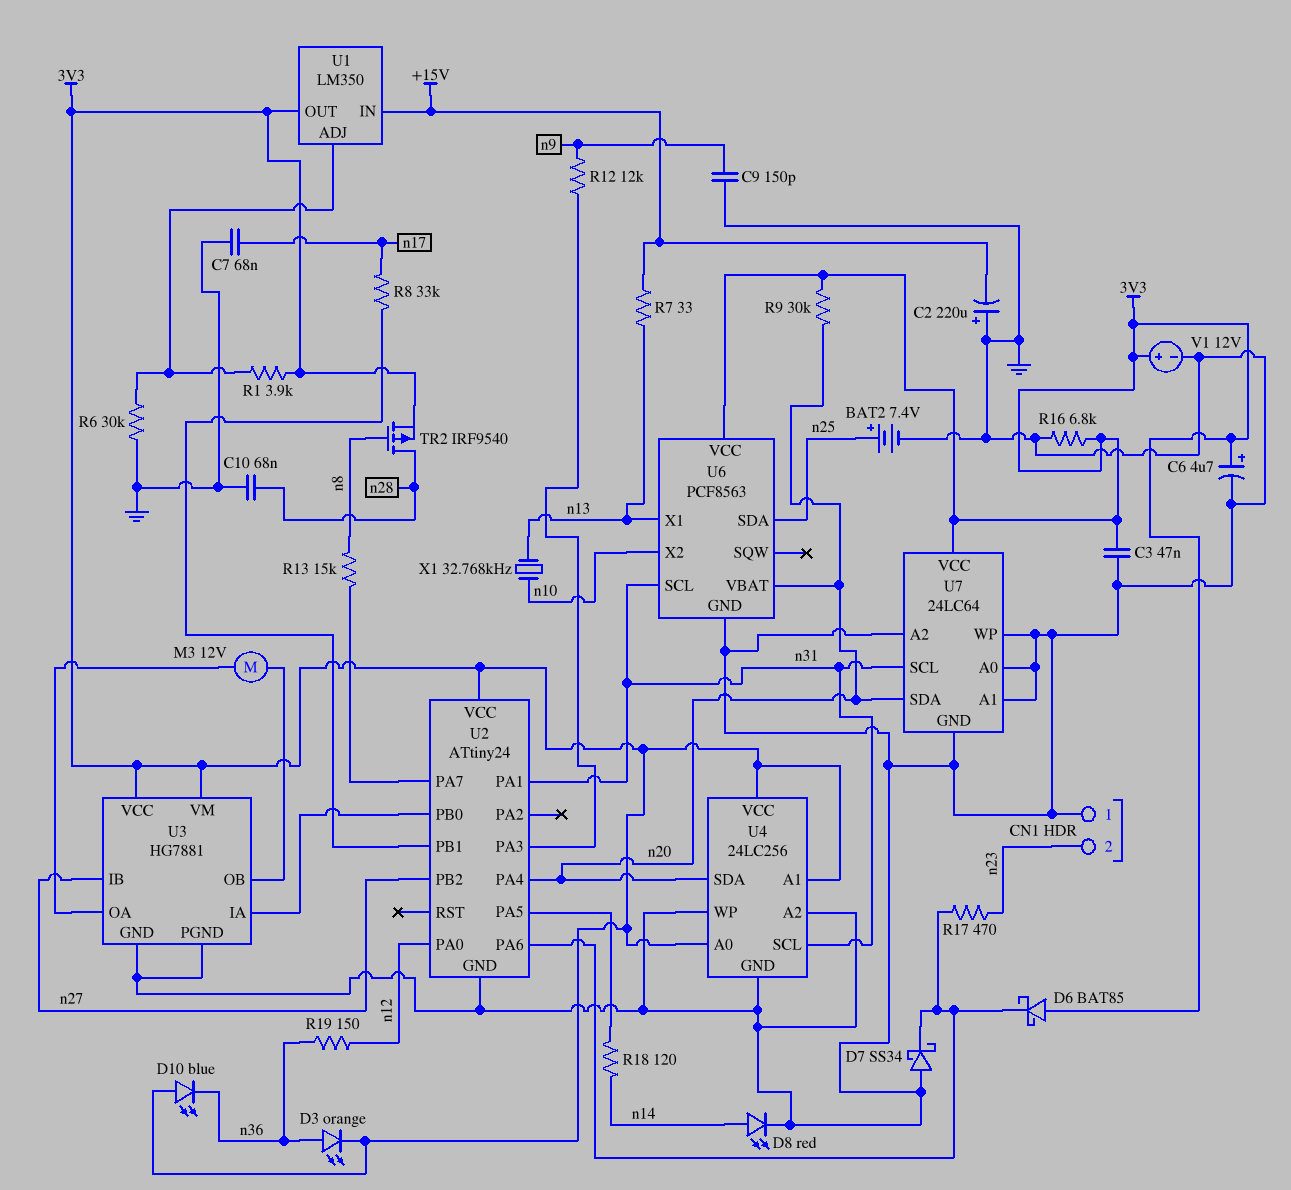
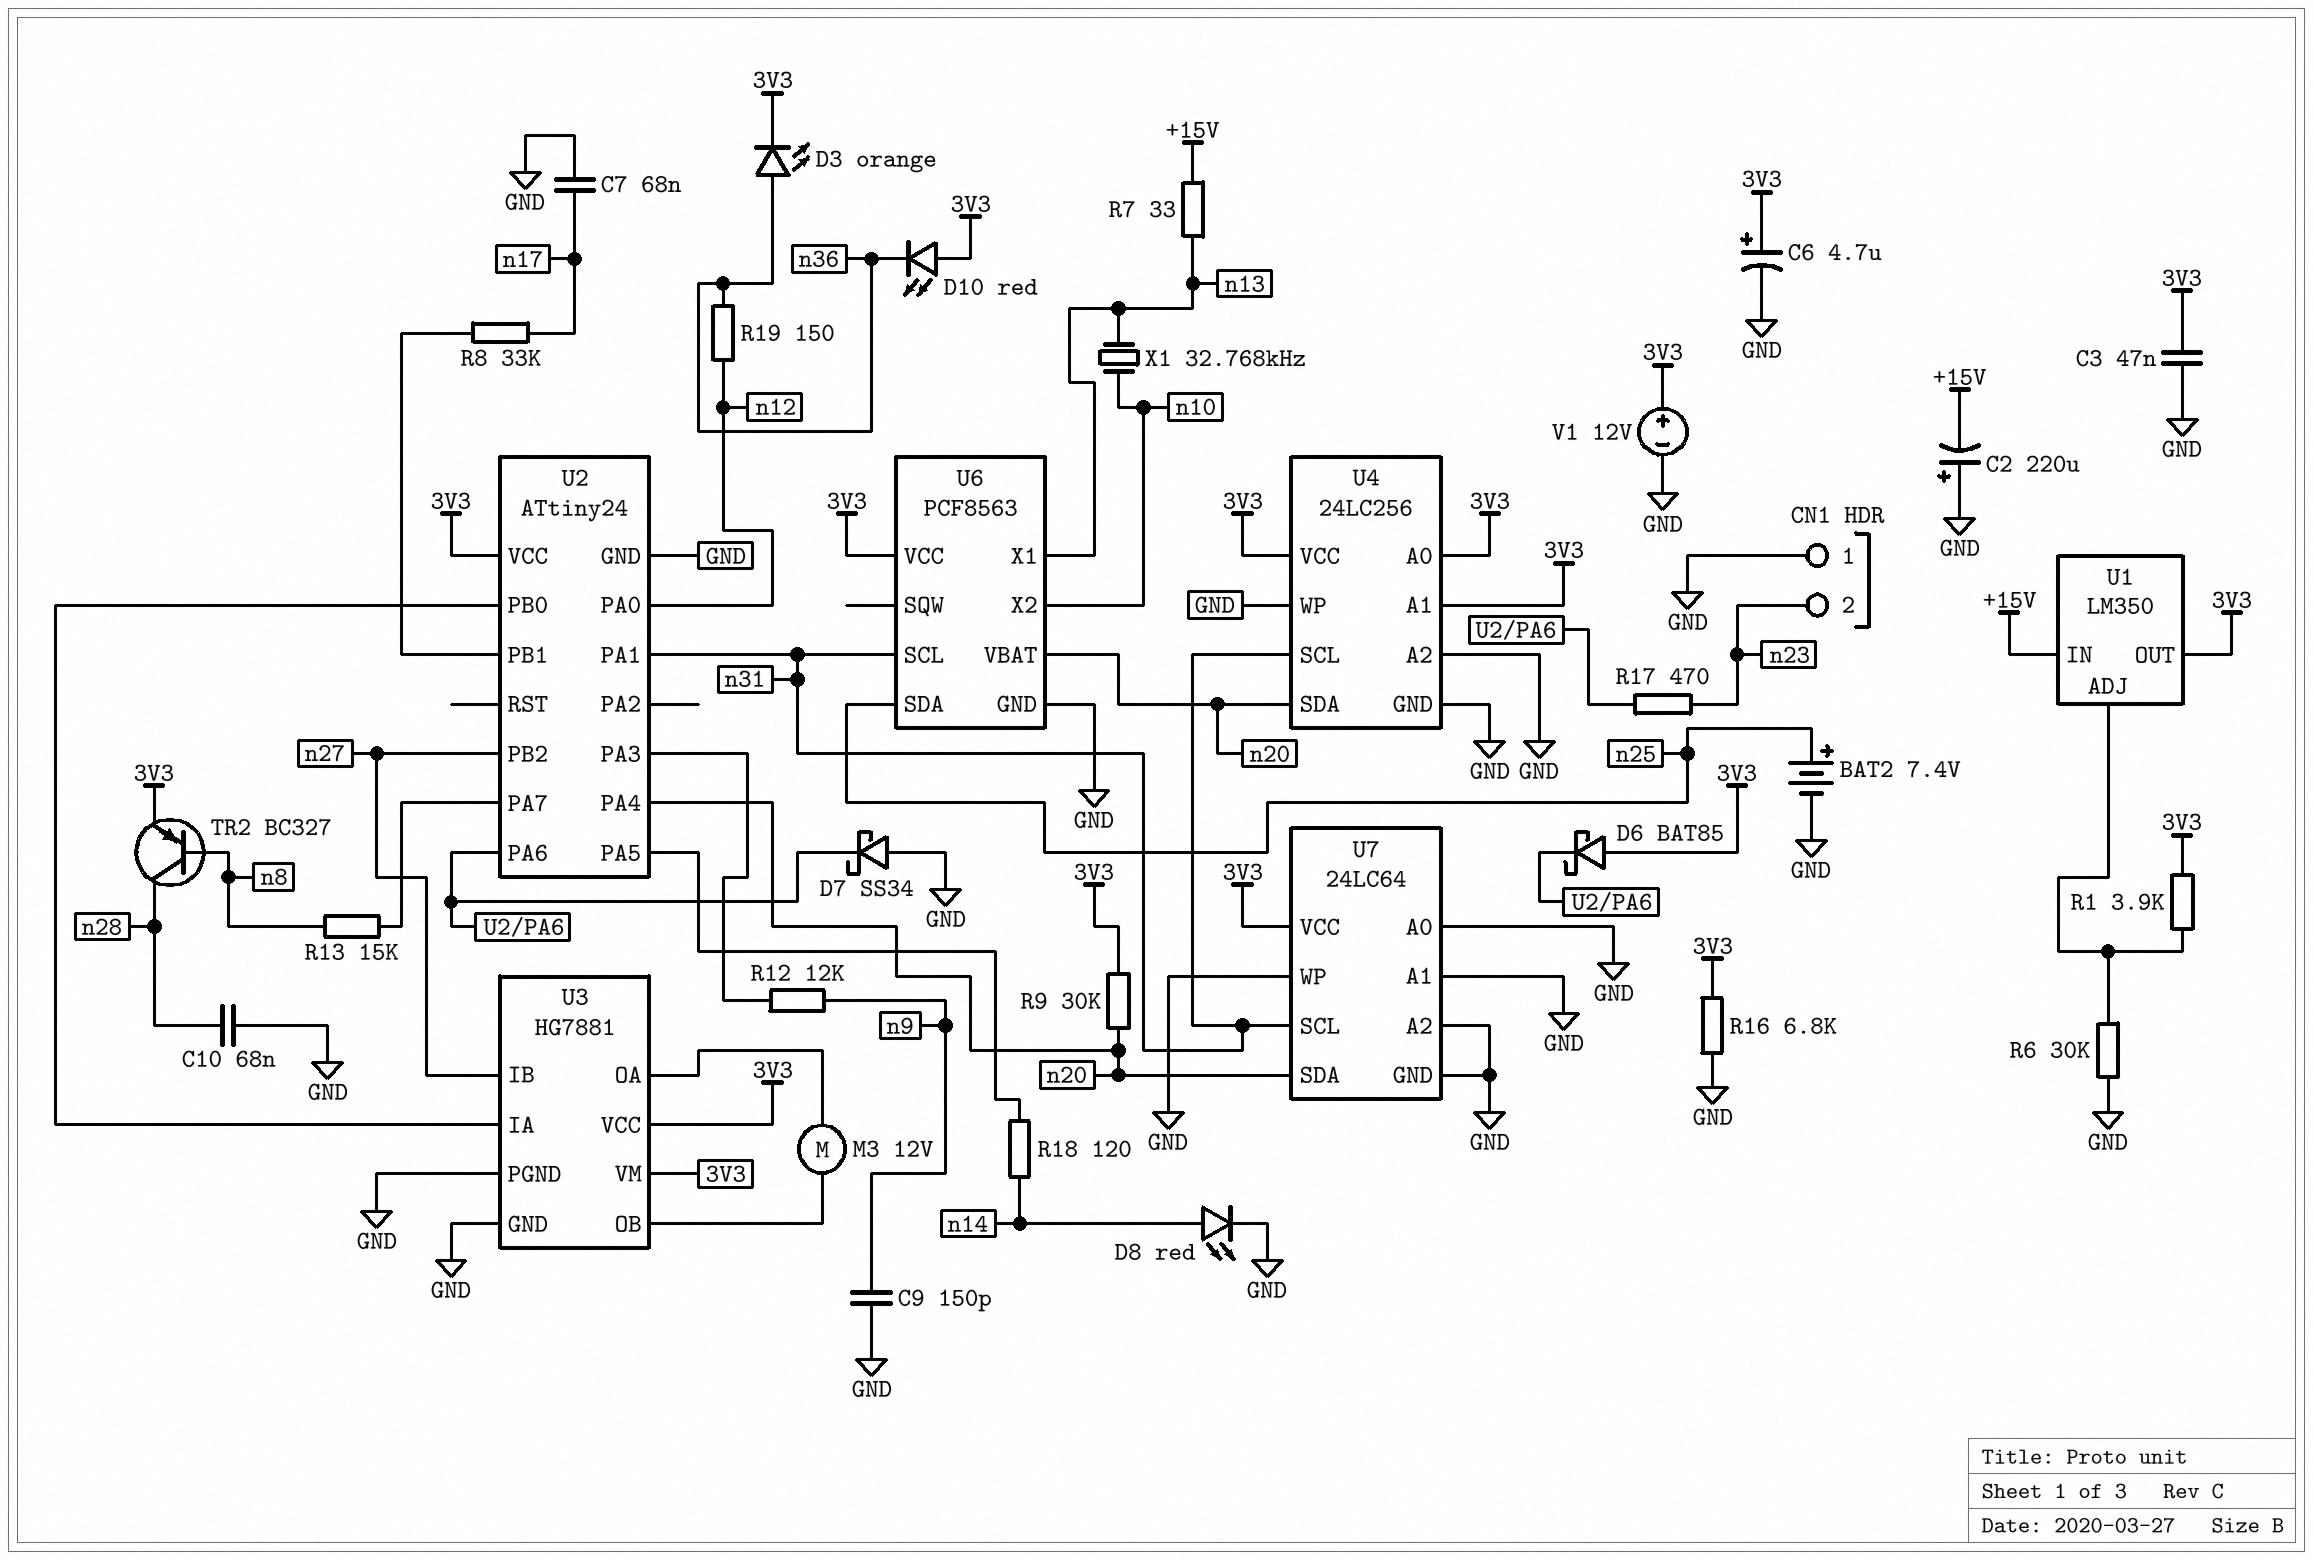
D10: LED blue (A 3V3, K n36) -> LED red (A 3V3, K n36)
TR2: PMOS IRF9540 (G n8, D n28, S 3V3) -> PNP BC327 (B n8, C n28, E 3V3)

